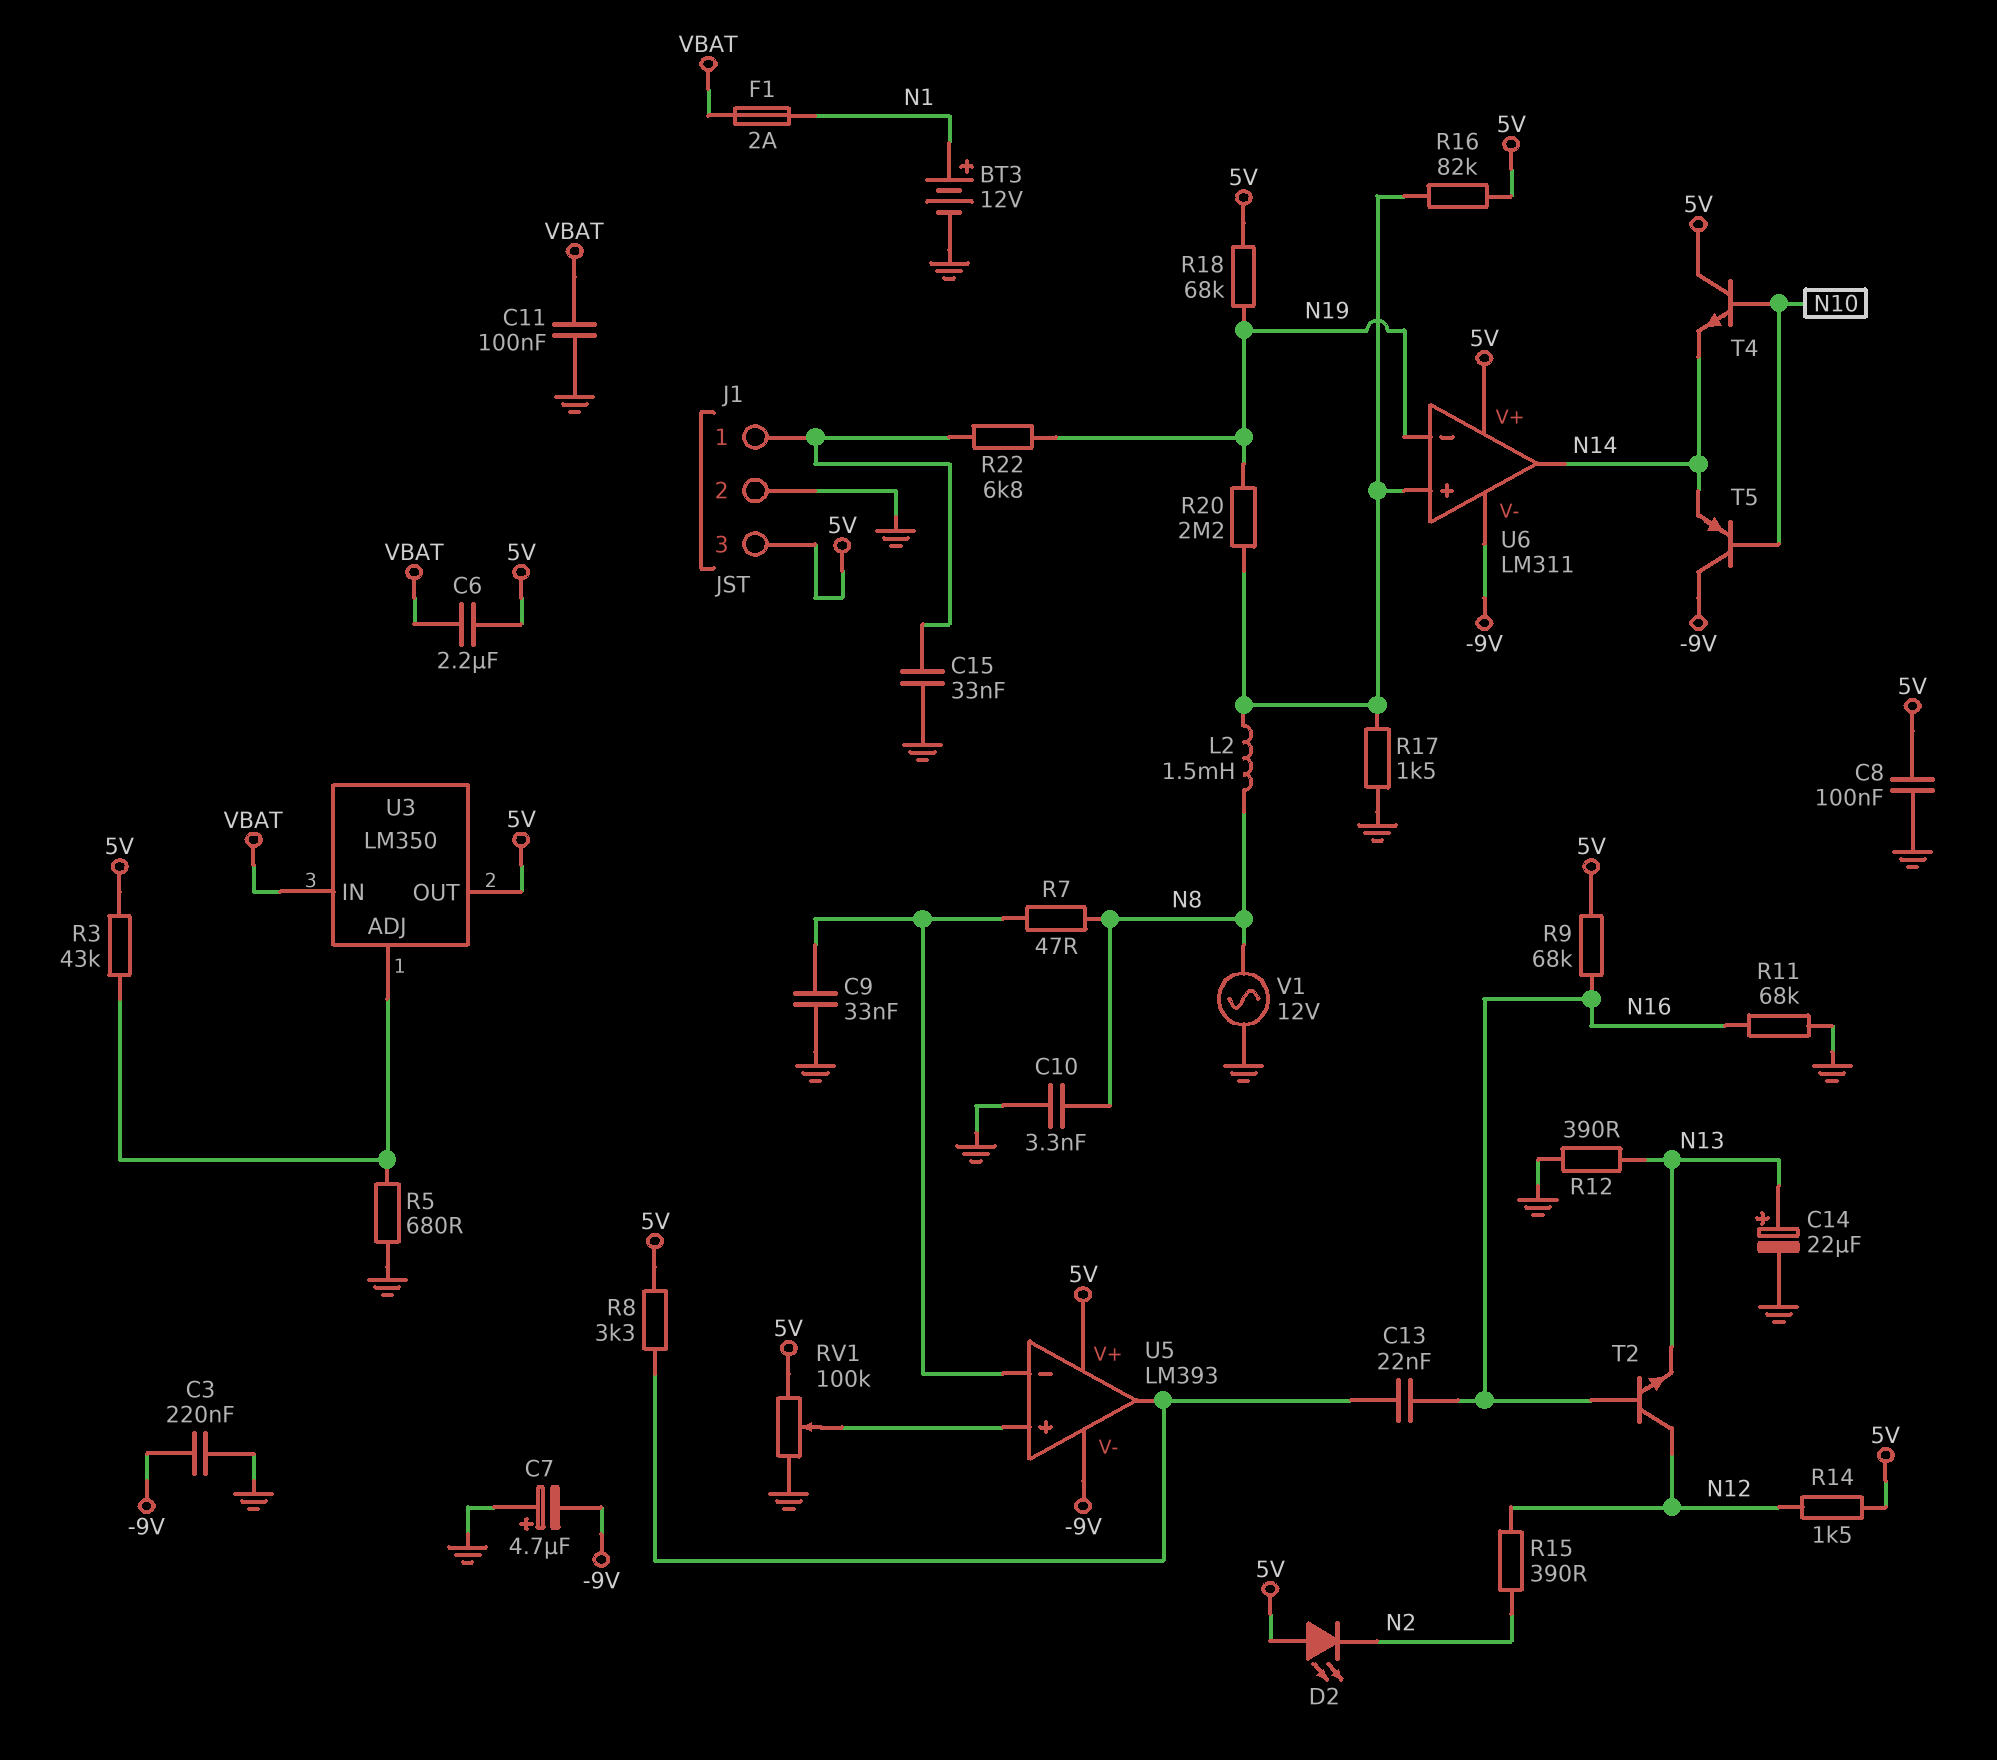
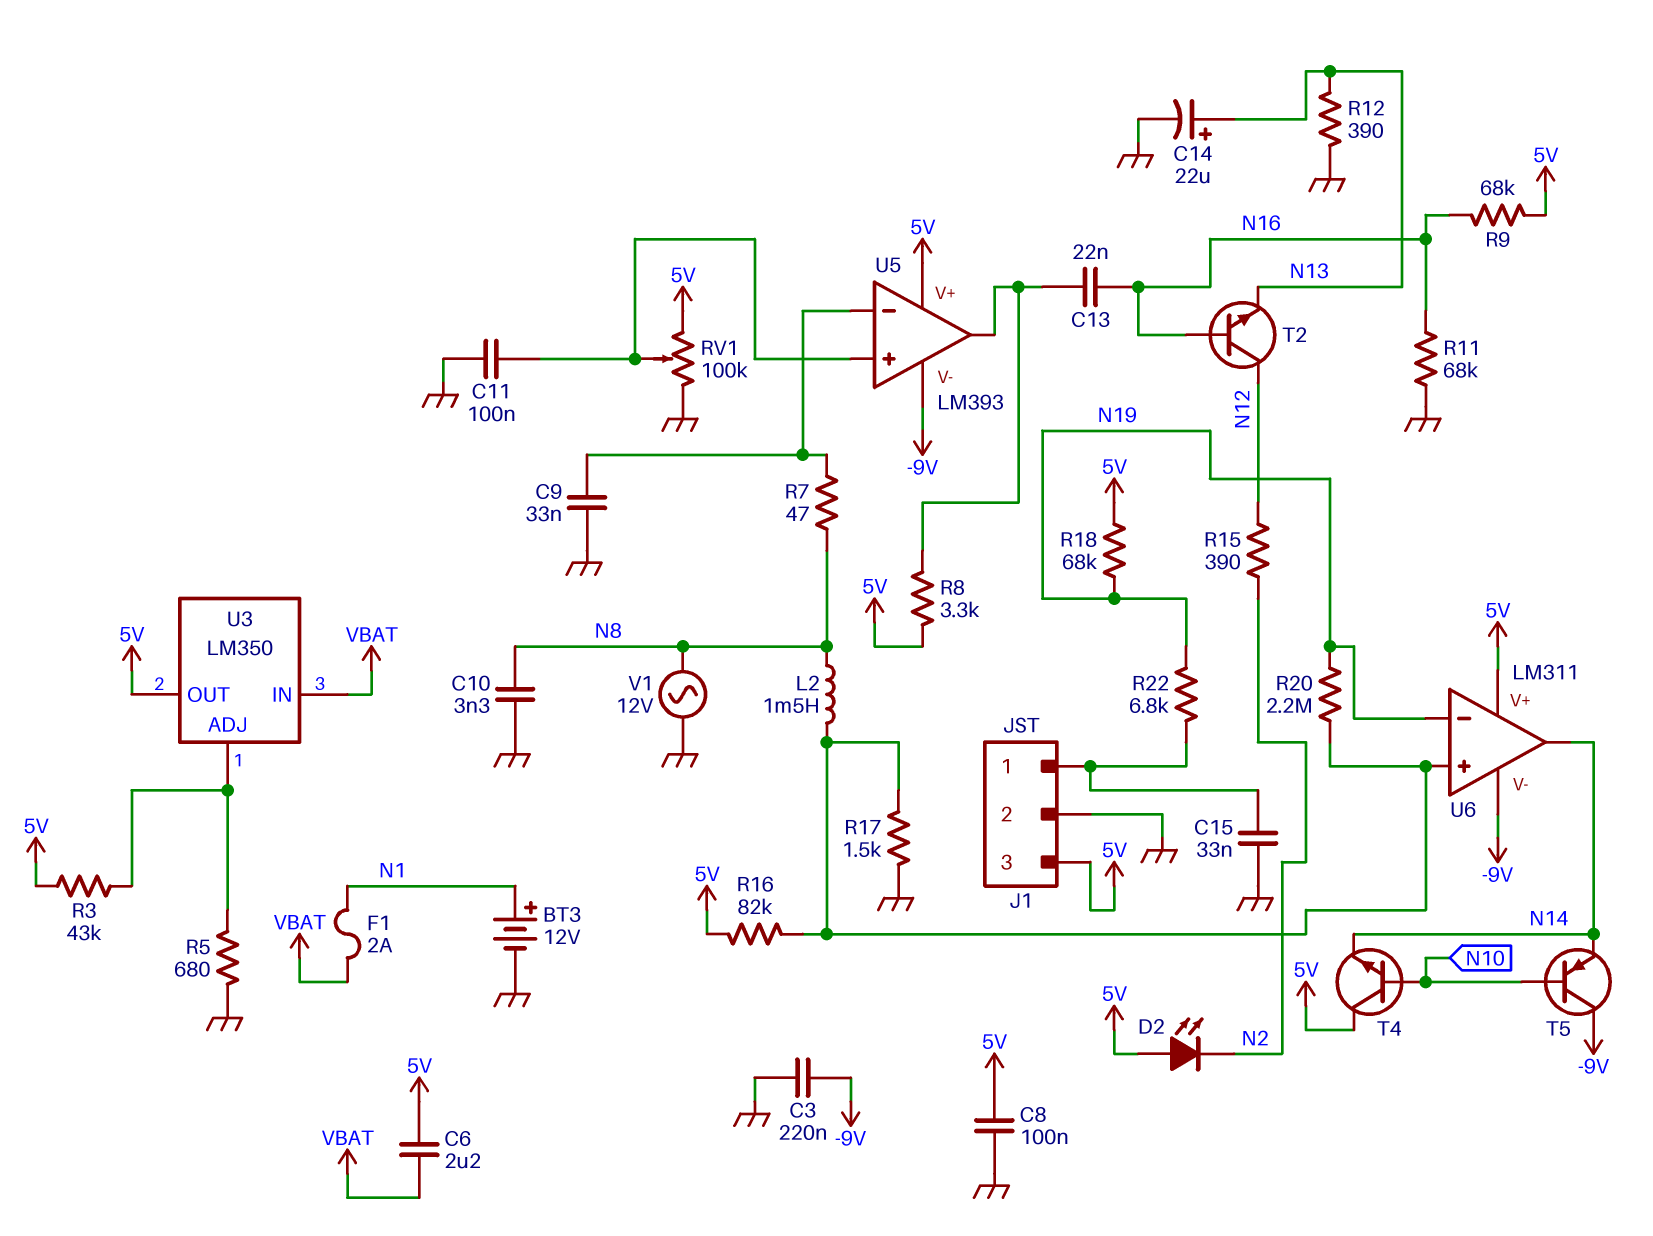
C7: 4.7uF (plus GND, minus -9V) -> none
C11: 100nF (GND, VBAT) -> 100nF (GND, U5/in+)
R14: 1.5k (5V, N12) -> none

